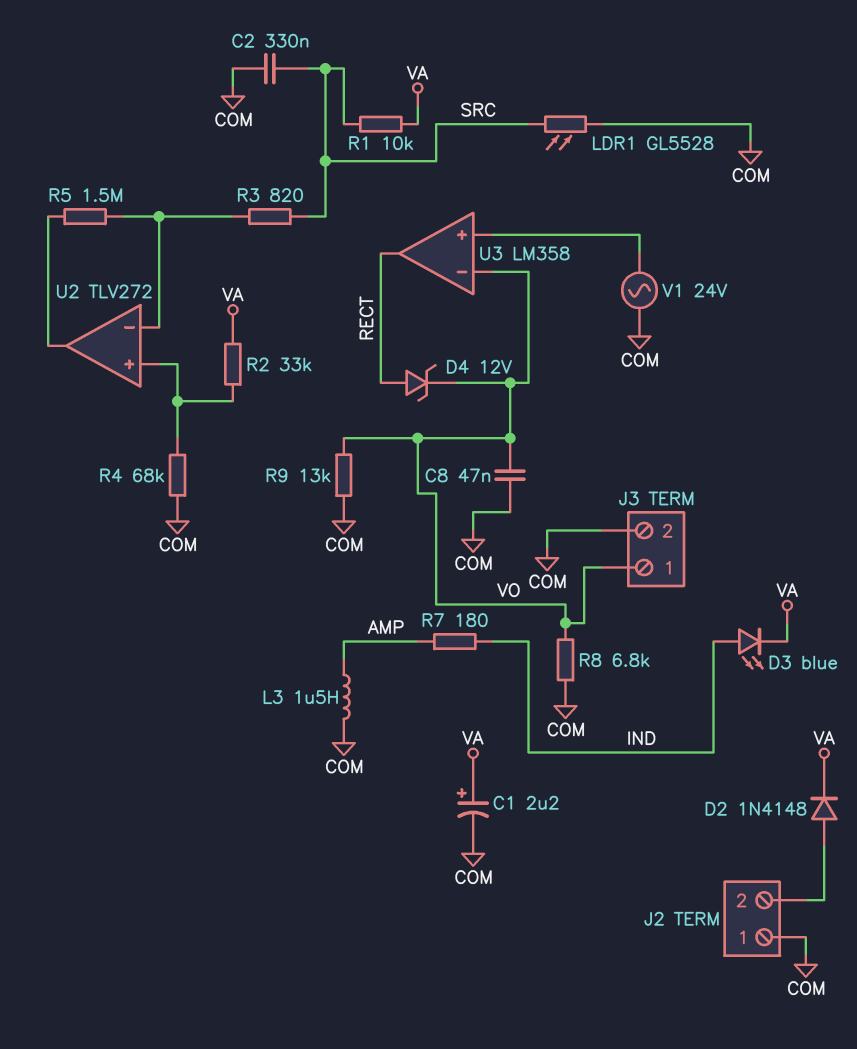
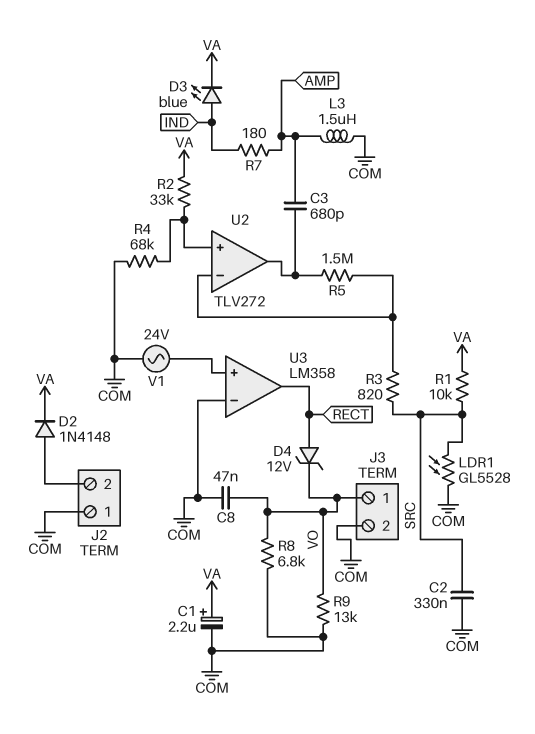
C3: none -> 680pF (AMP, U2/out)
U3 pin in-: VO -> COM

